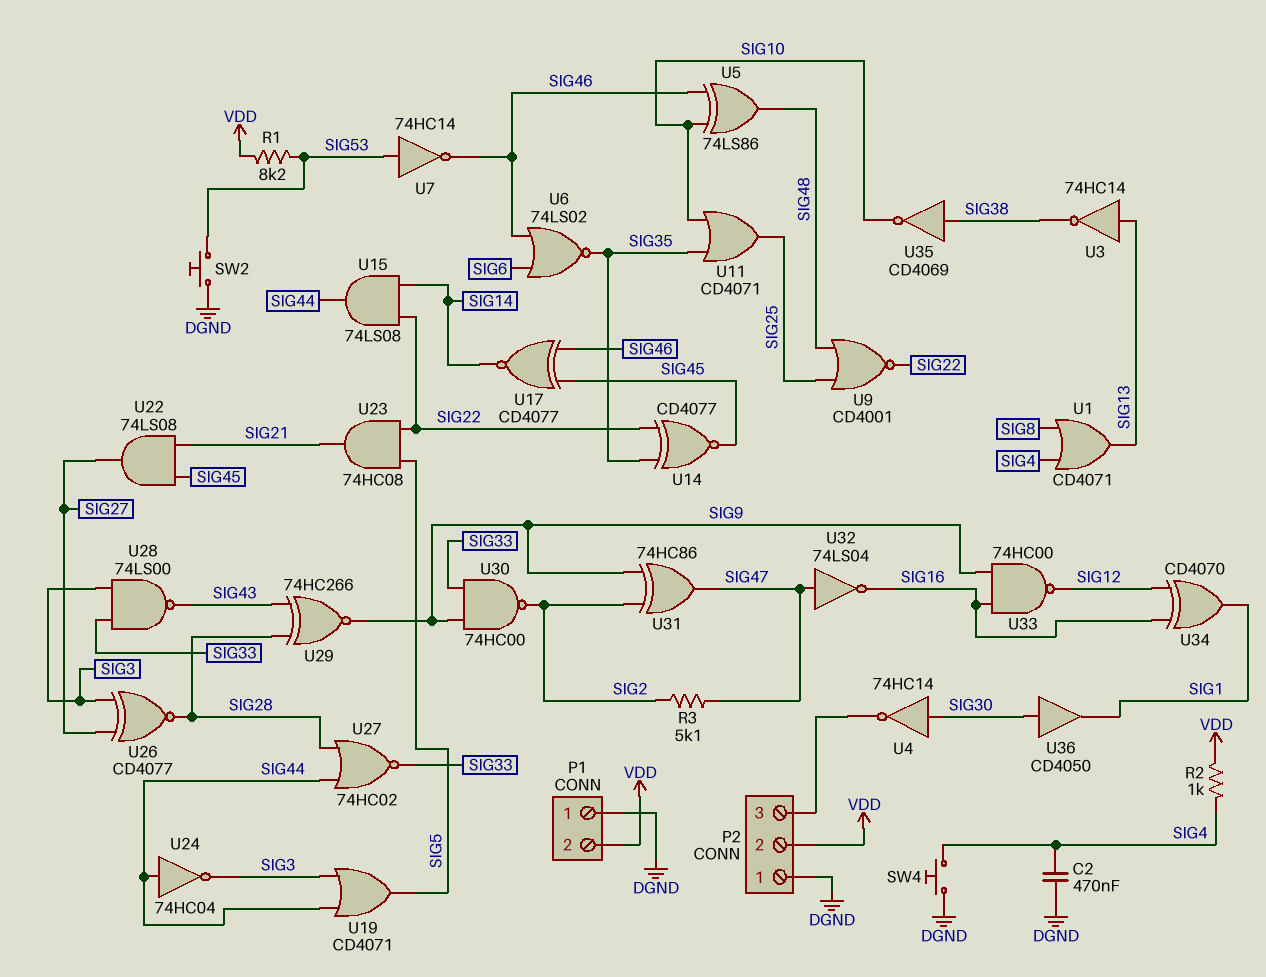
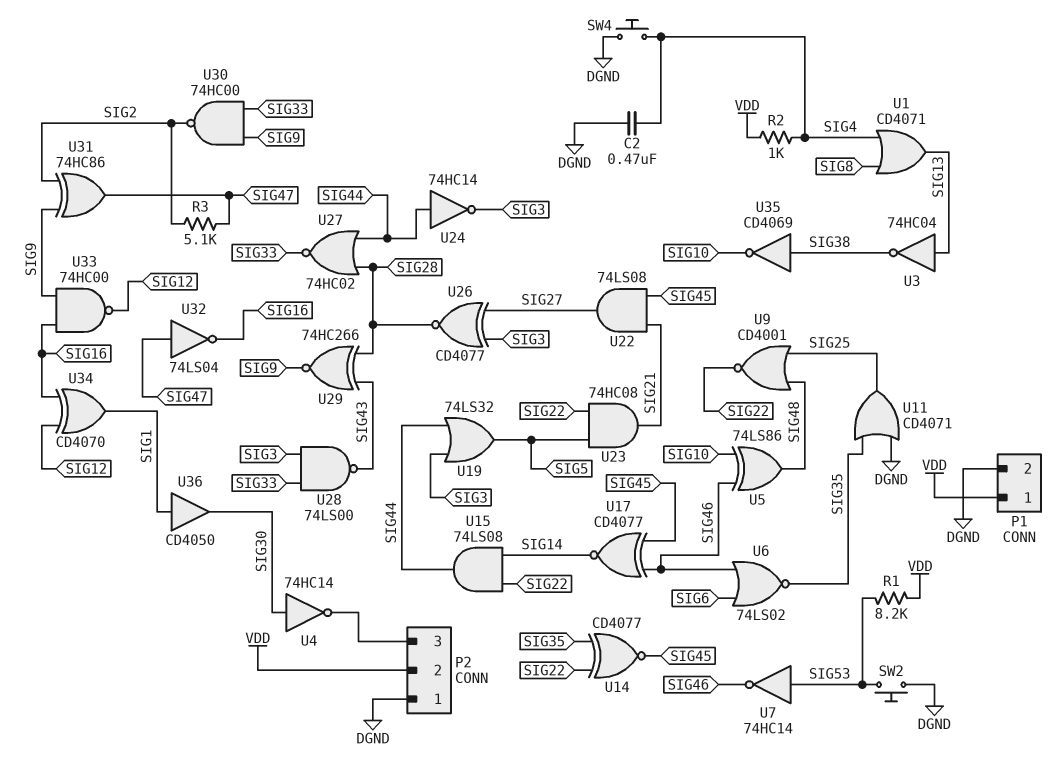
P1 pin 1: DGND -> VDD
P1 pin 2: VDD -> DGND
U3: NOT 74HC14 (in SIG13, out SIG38) -> NOT 74HC04 (in SIG13, out SIG38)
U11: OR CD4071 (in SIG10, in SIG35, out SIG25) -> OR CD4071 (in DGND, in SIG35, out SIG25)
U19: OR CD4071 (in SIG3, in SIG44, out SIG5) -> OR 74LS32 (in SIG3, in SIG44, out SIG5)
U24: NOT 74HC04 (in SIG44, out SIG3) -> NOT 74HC14 (in SIG44, out SIG3)
U36: buffer CD4050 (in SIG30, out SIG1) -> buffer CD4050 (in SIG1, out SIG30)

